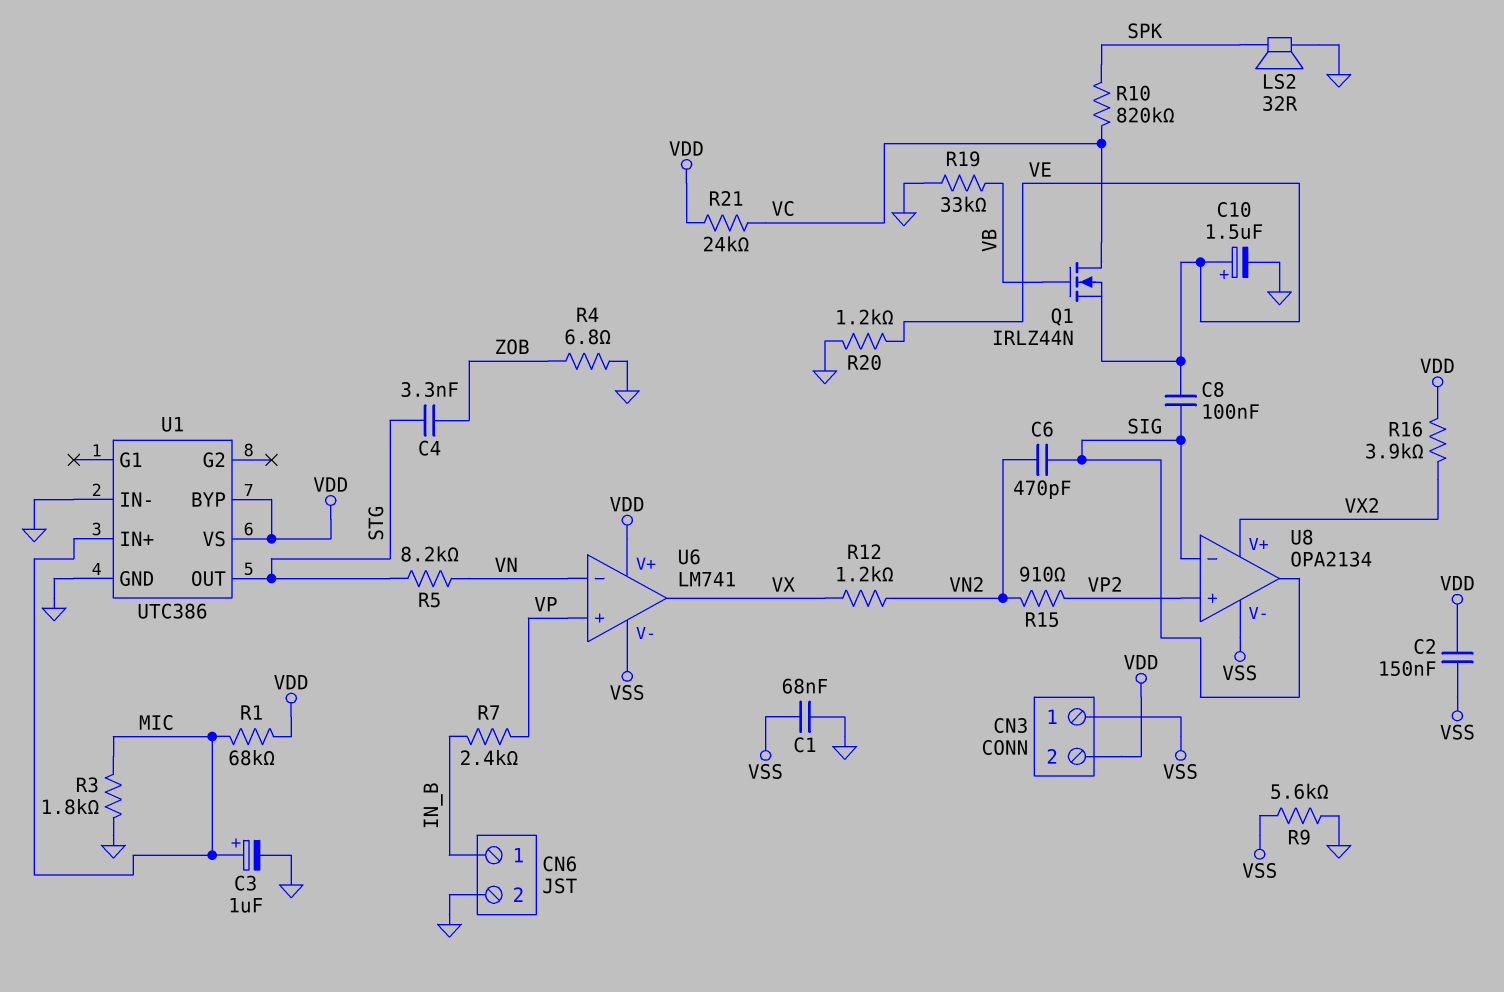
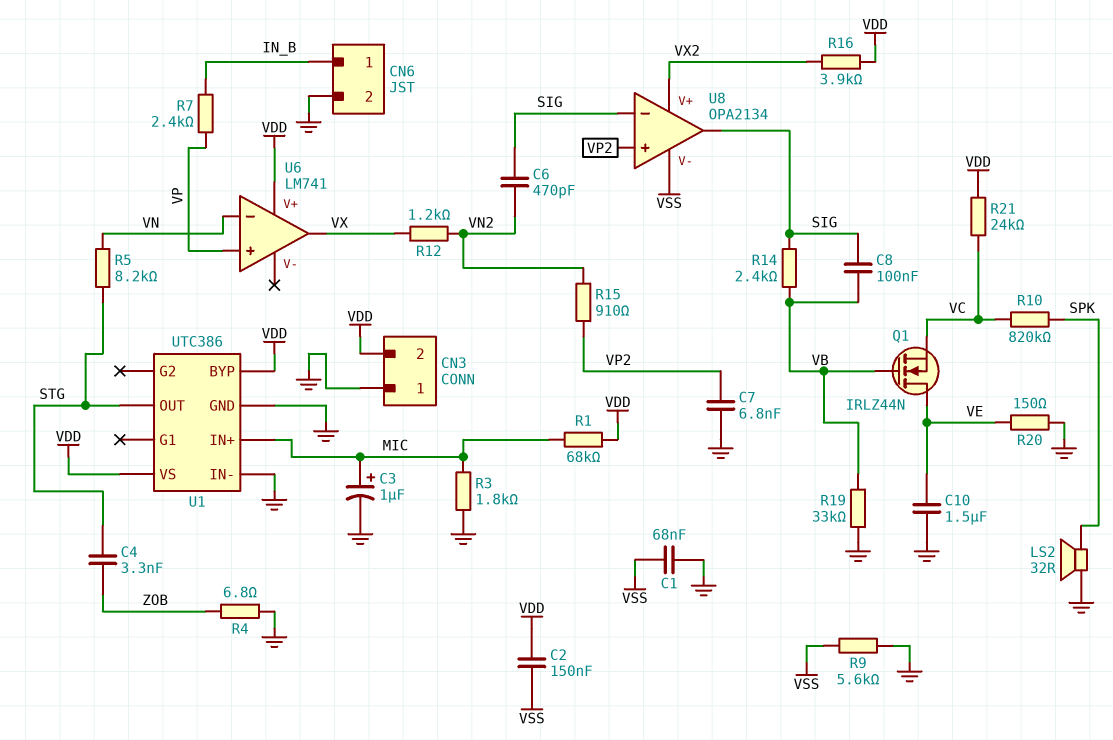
C7: none -> 6.8nF (GND, VP2)
C8: 100nF (SIG, VE) -> 100nF (SIG, VB)
C10: 1.5uF (plus VE, minus GND) -> 1.5uF (GND, VE)
CN3 pin 1: VSS -> GND
Q1: NMOS IRLZ44N (G VB, D VC, S VE) -> NMOS IRLZ44N (G VB, D VE, S VC)
R14: none -> 2.4k (SIG, VB)
R20: 1.2k (GND, VE) -> 150 (GND, VE)
U6 pin V-: VSS -> none

